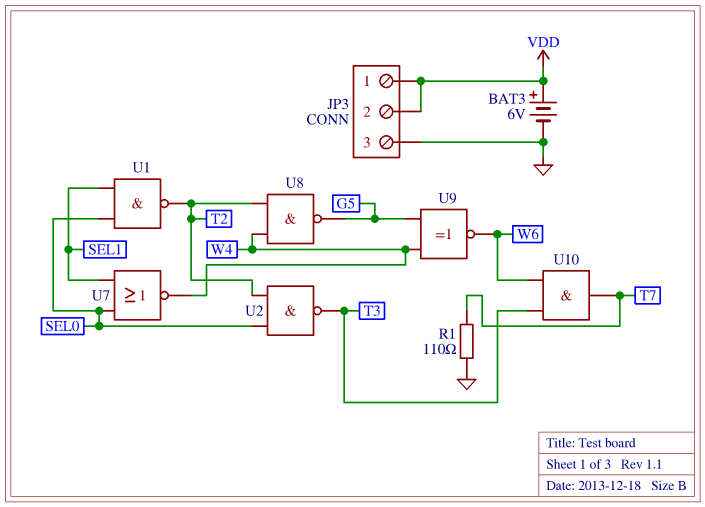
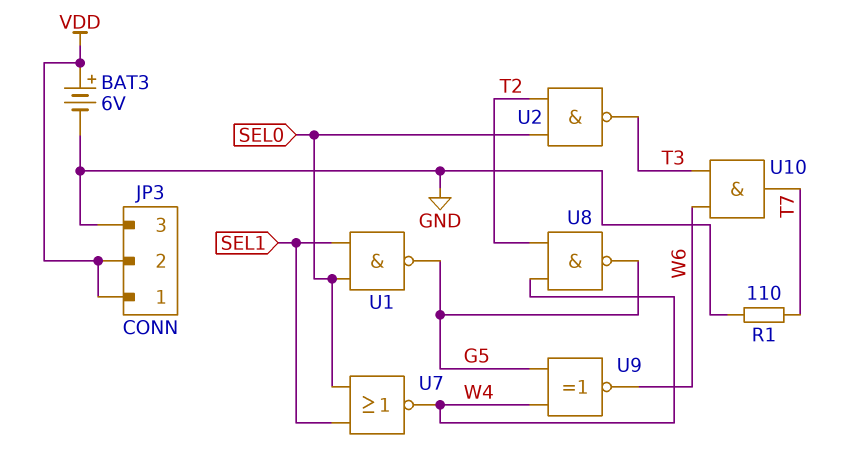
U1: NAND (in SEL0, in SEL1, out T2) -> NAND (in SEL0, in SEL1, out G5)

